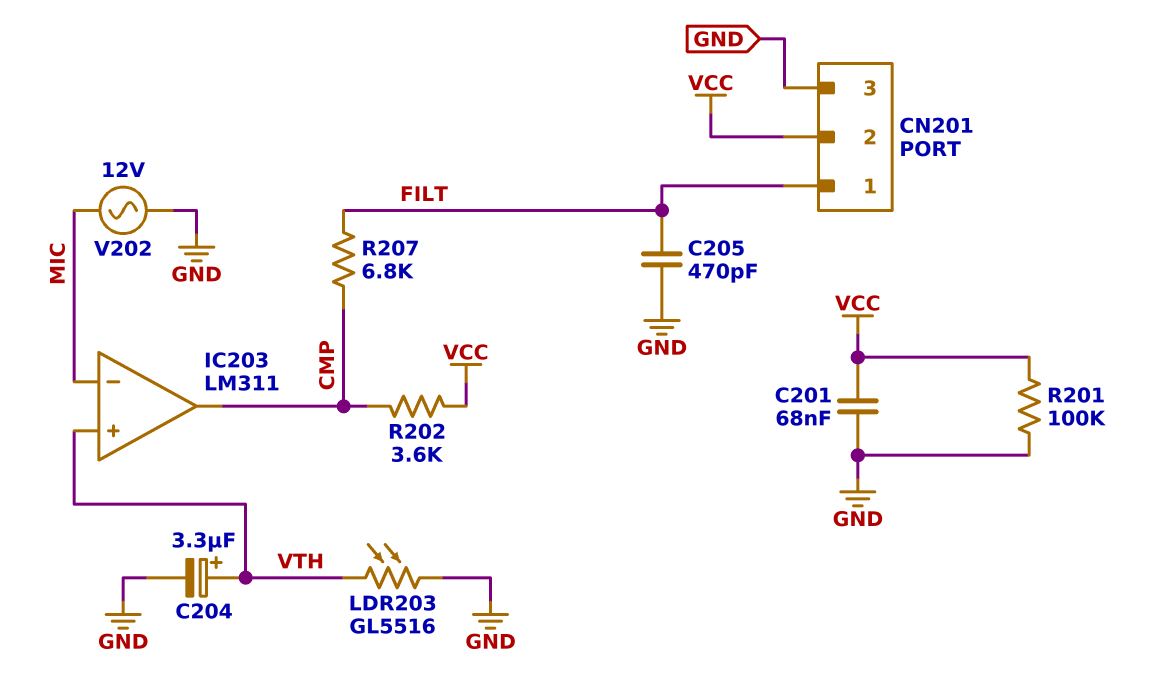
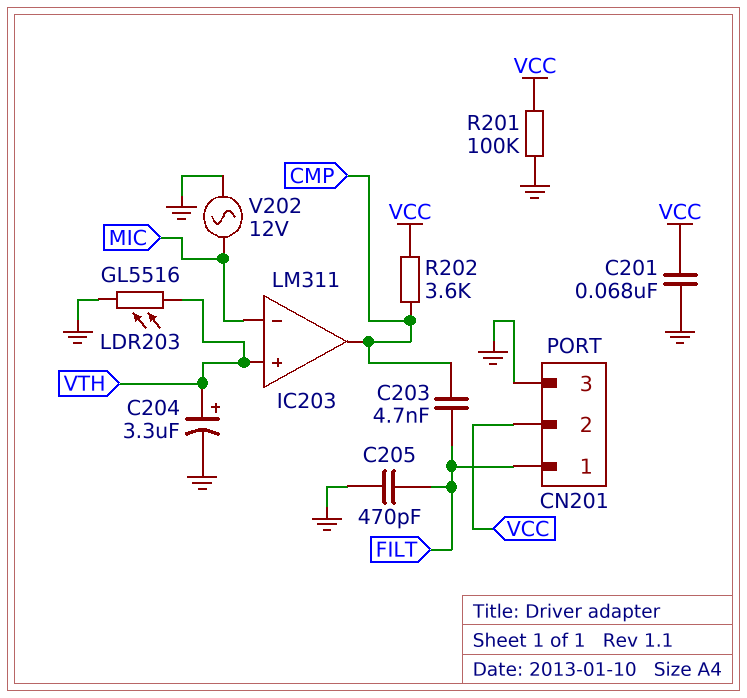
C203: none -> 4.7nF (CMP, FILT)
R207: 6.8k (CMP, FILT) -> none

